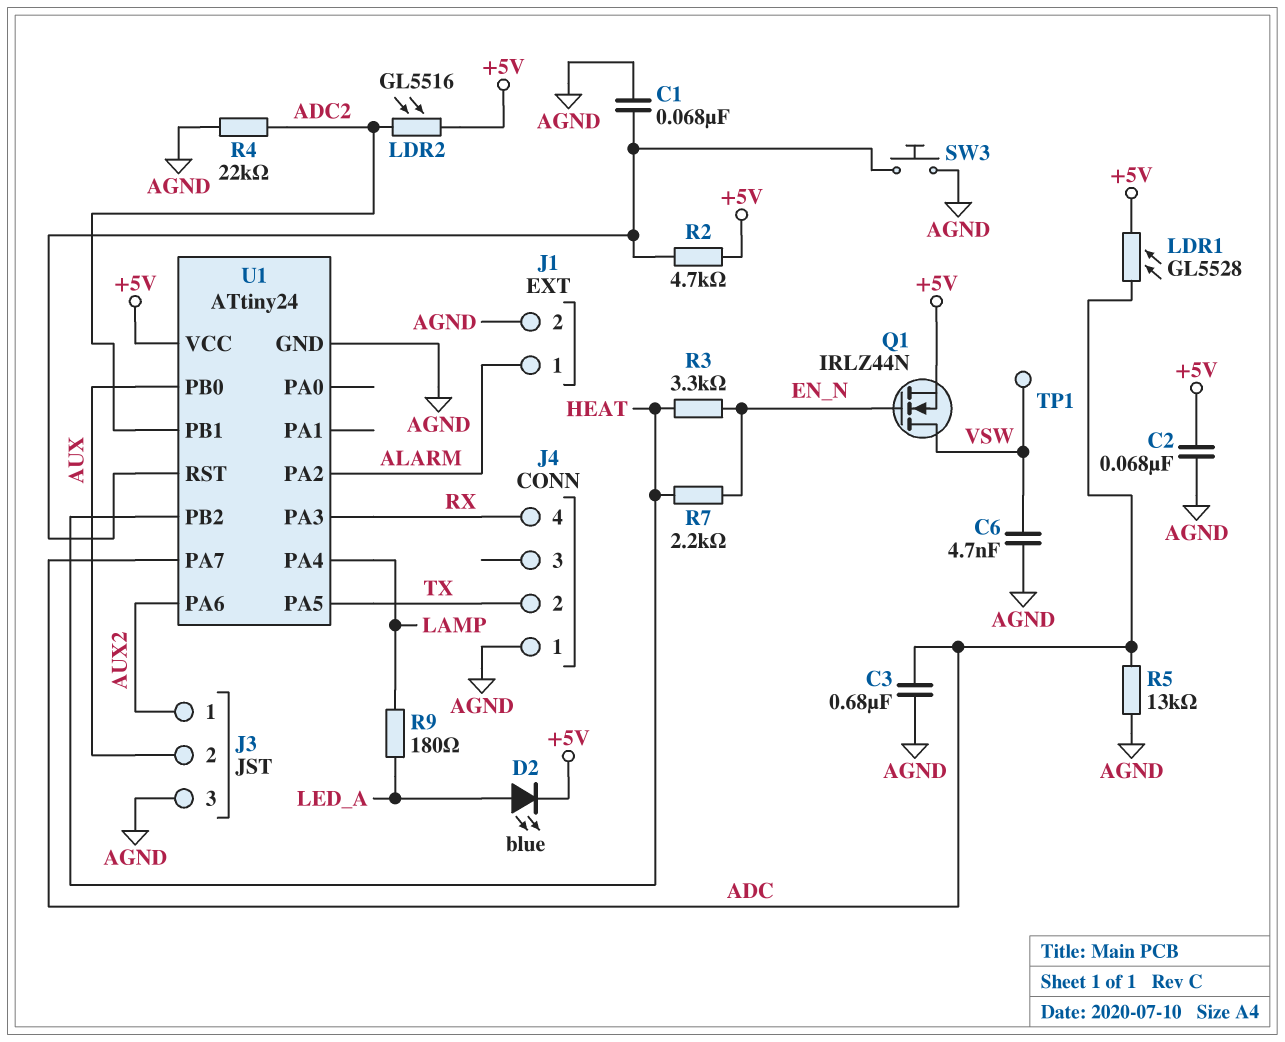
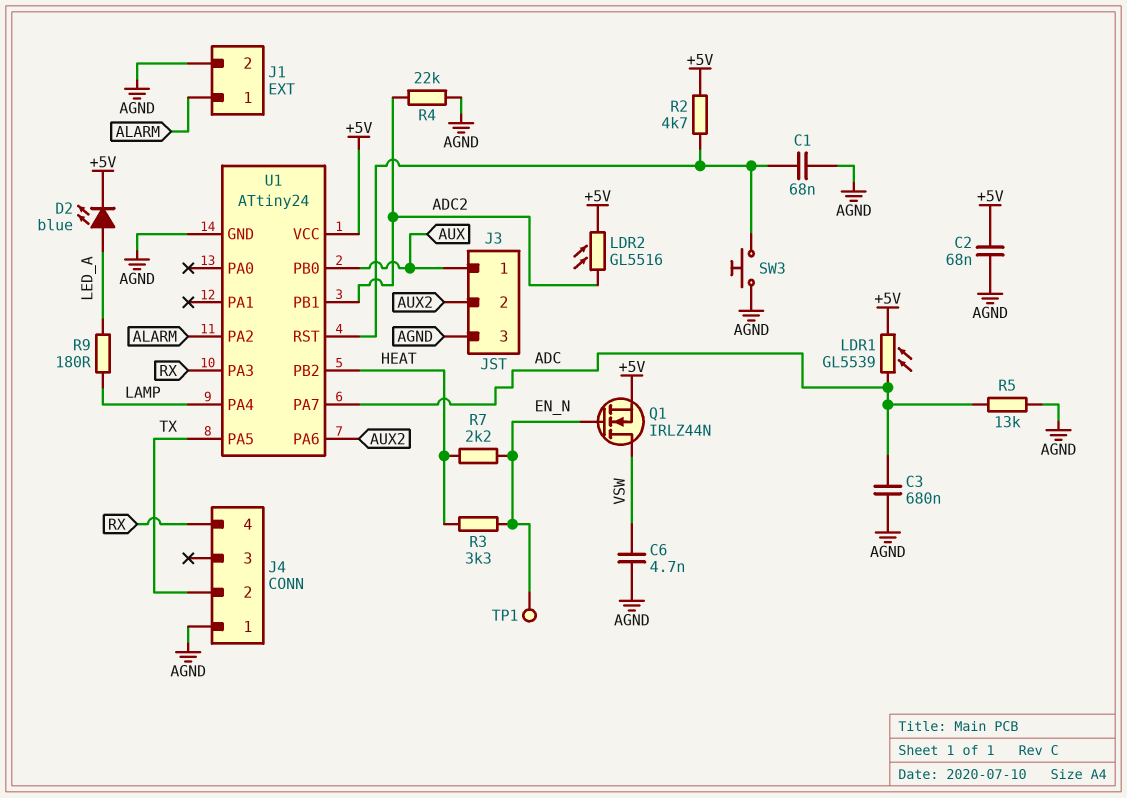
J3 pin 1: AUX2 -> AUX
J3 pin 2: AUX -> AUX2
LDR1: GL5528 (+5V, ADC) -> GL5539 (+5V, ADC)
TP1: test point (VSW) -> test point (EN_N)

